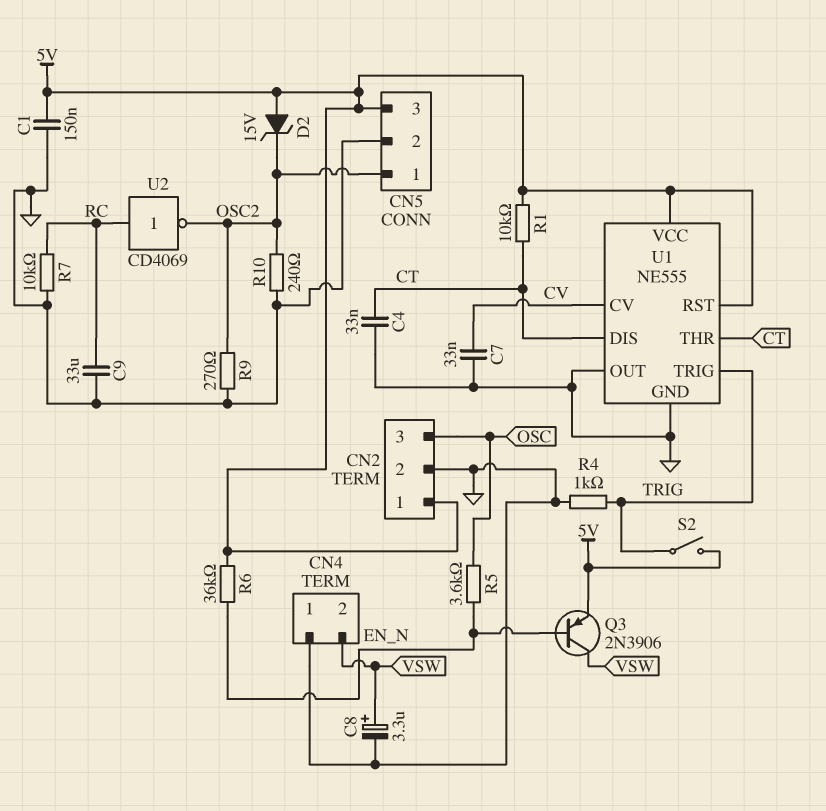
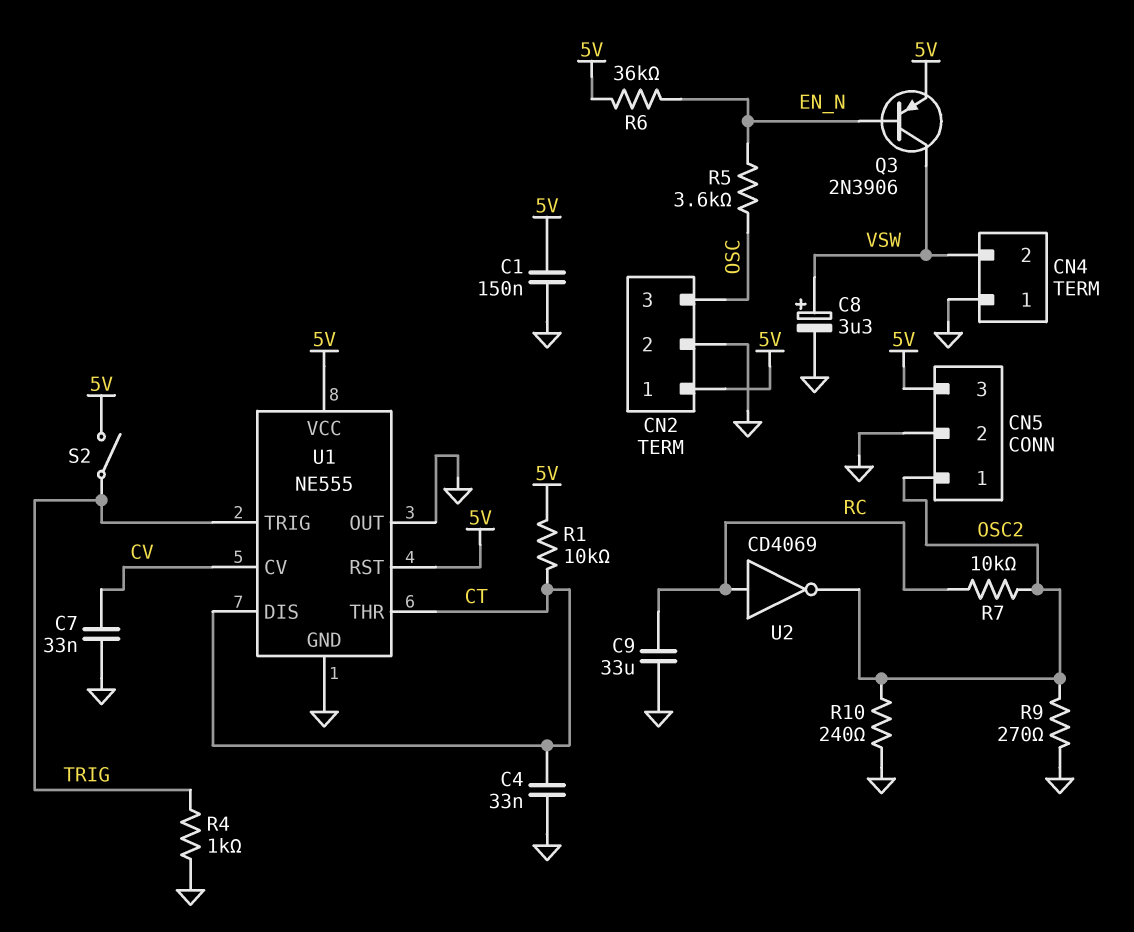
D2: zener 15V (A 5V, K OSC2) -> none
R7: 10k (GND, RC) -> 10k (OSC2, RC)

